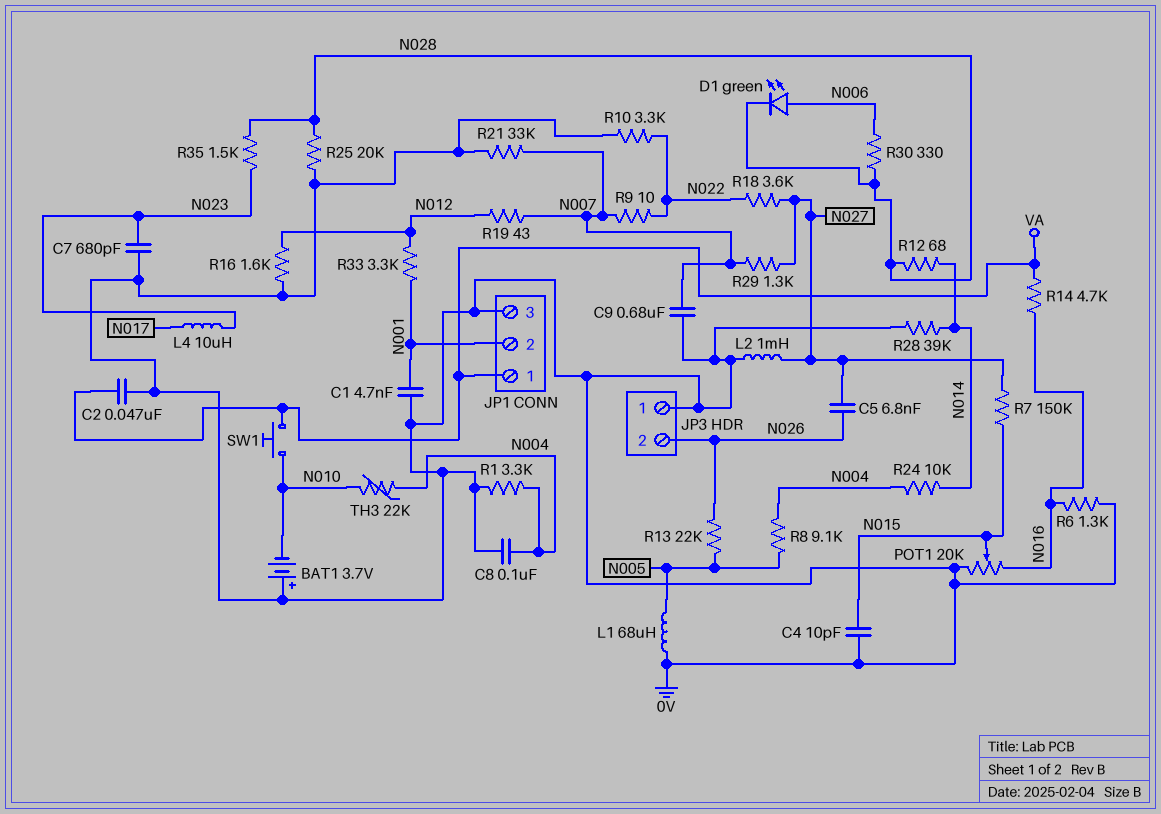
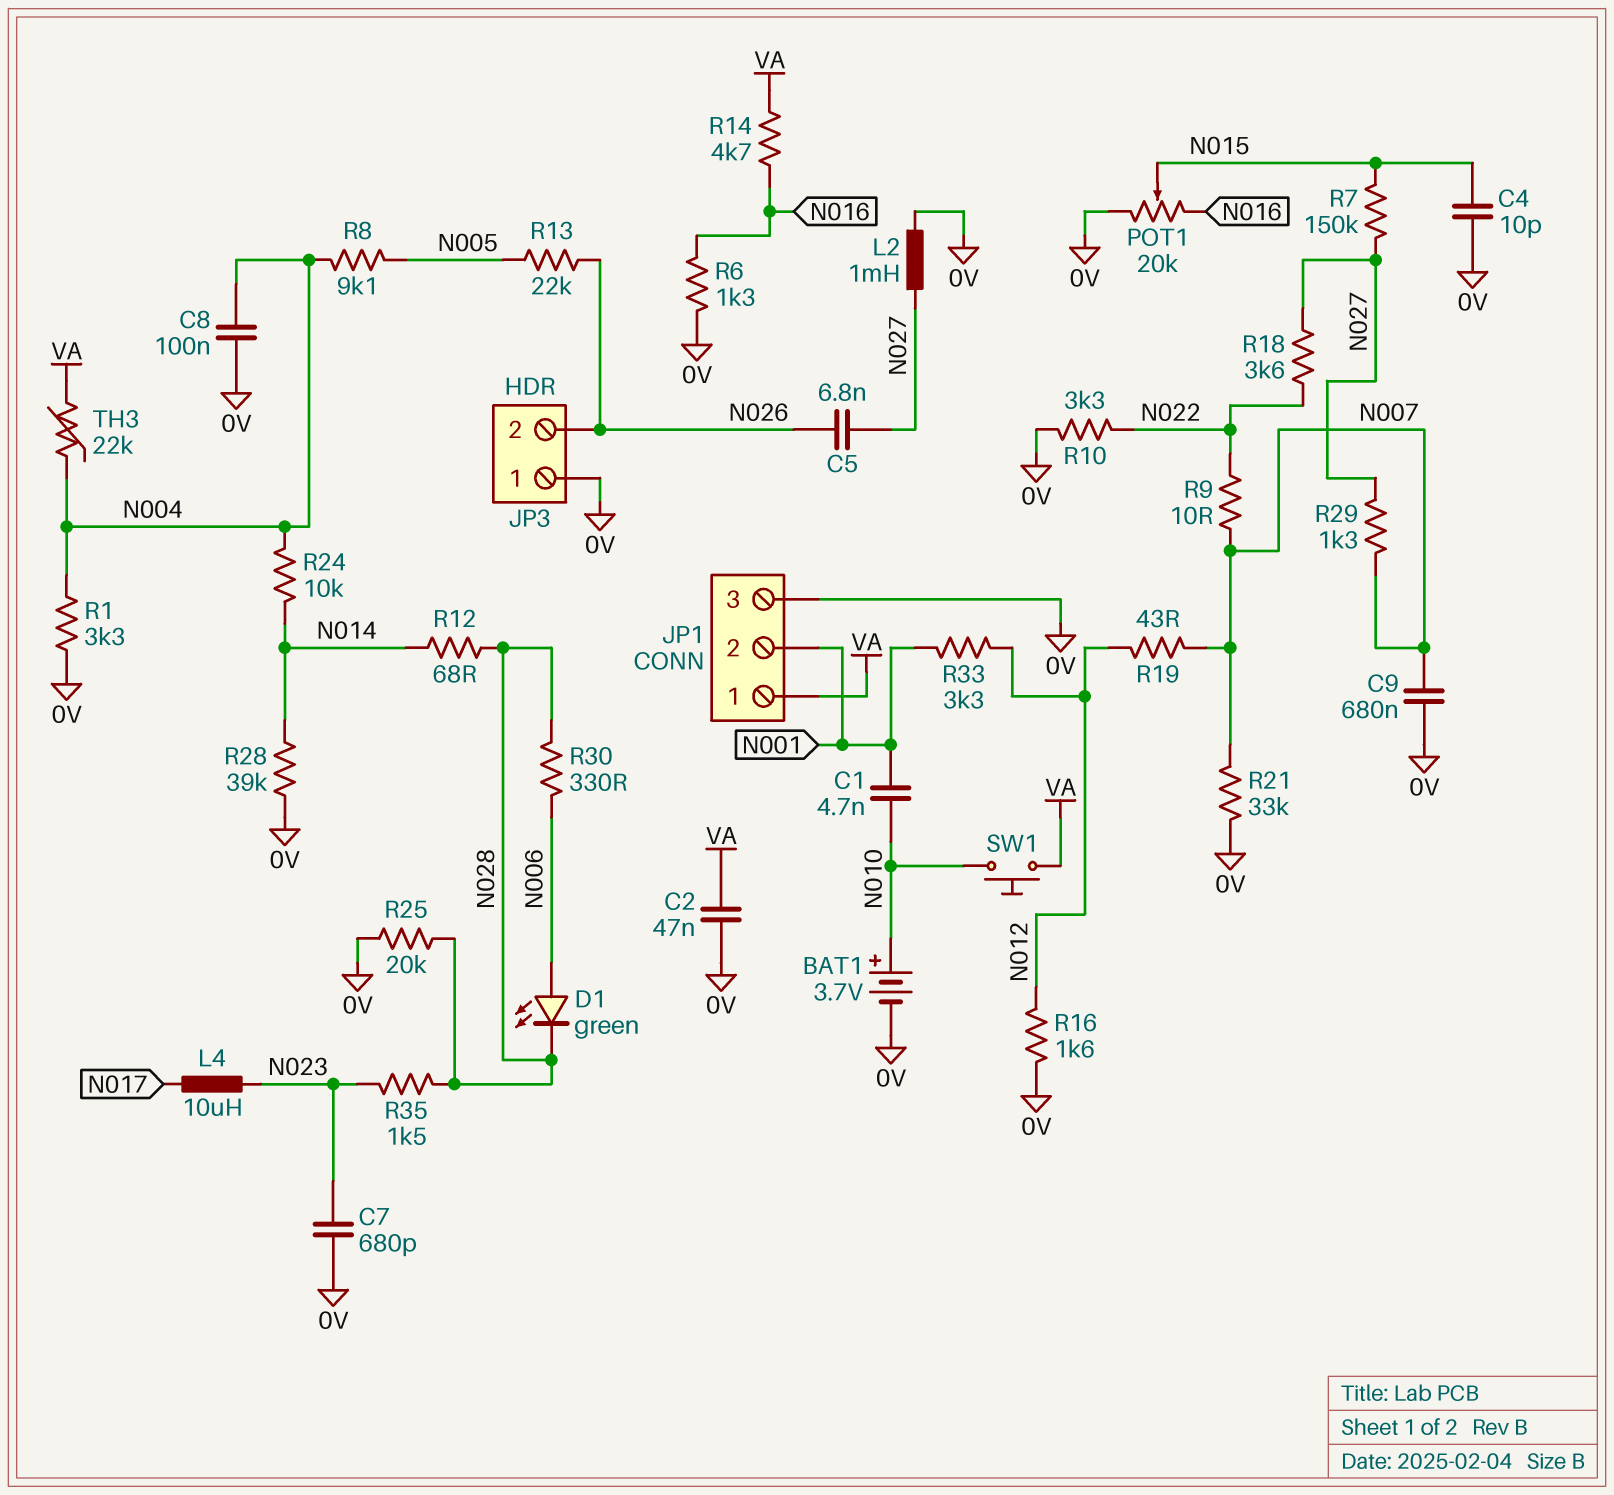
BAT1: 3.7V (plus 0V, minus N010) -> 3.7V (plus N010, minus 0V)
C1: 4.7nF (0V, N001) -> 4.7nF (N001, N010)
L1: 68uH (0V, N005) -> none
TH3: 22k (N004, N010) -> 22k (N004, VA)

